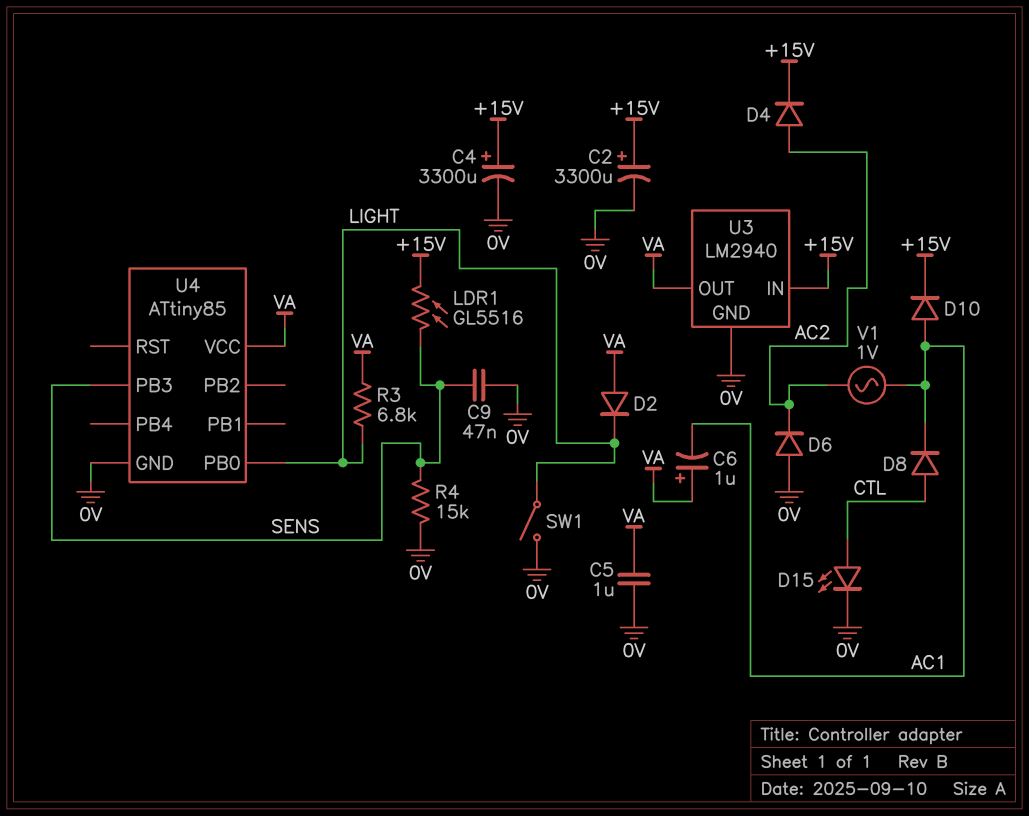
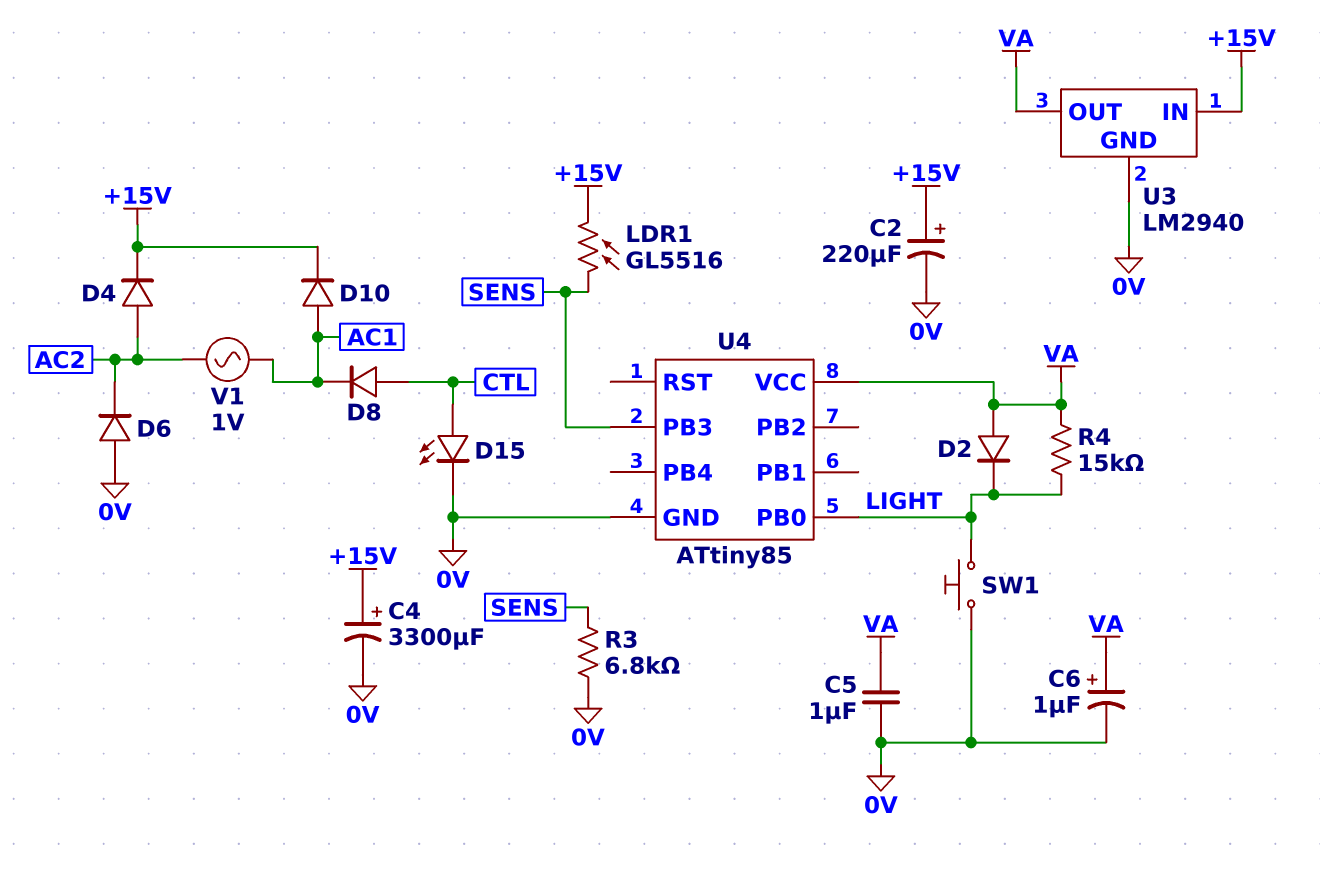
C2: 3300uF (plus +15V, minus 0V) -> 220uF (plus +15V, minus 0V)
C6: 1uF (plus VA, minus AC1) -> 1uF (plus VA, minus 0V)
C9: 47nF (0V, SENS) -> none
R3: 6.8k (LIGHT, VA) -> 6.8k (0V, SENS)
R4: 15k (0V, SENS) -> 15k (LIGHT, VA)
SW1: switch (0V, LIGHT) -> button (0V, LIGHT)

